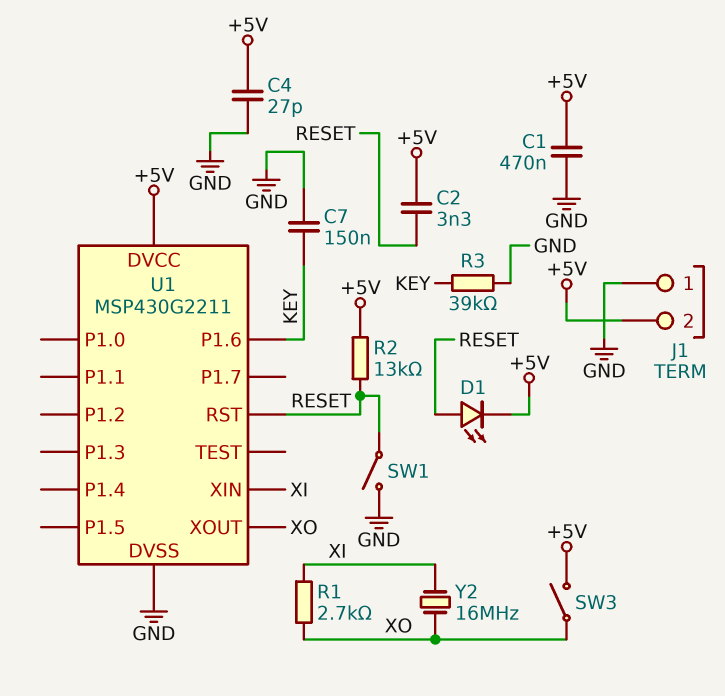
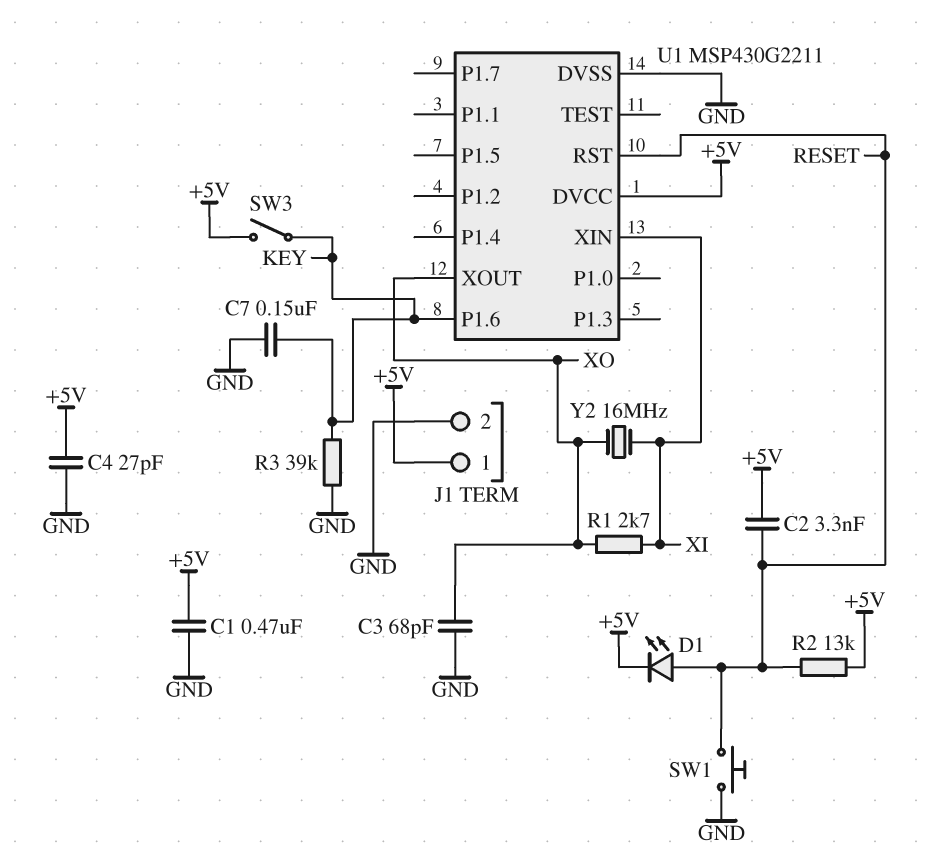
C3: none -> 68pF (GND, XO)
J1 pin 1: GND -> +5V
J1 pin 2: +5V -> GND
SW1: switch (GND, RESET) -> button (GND, RESET)
SW3: switch (+5V, XO) -> switch (+5V, KEY)

